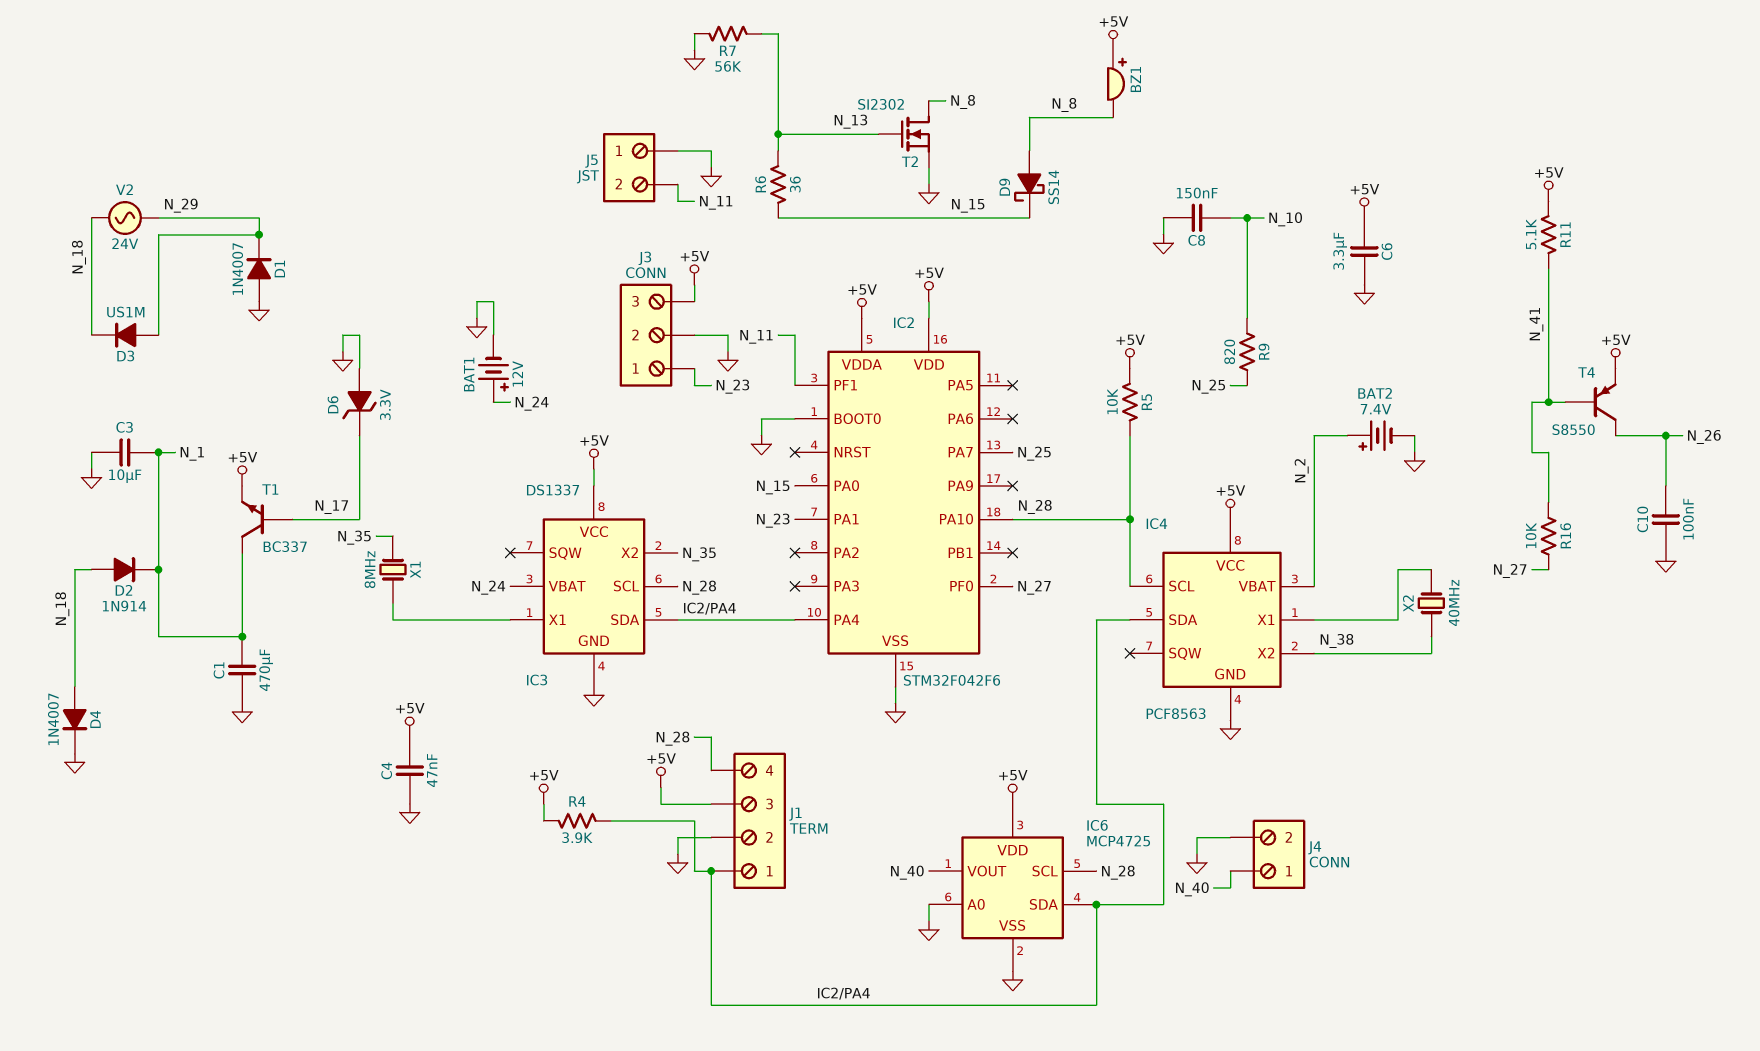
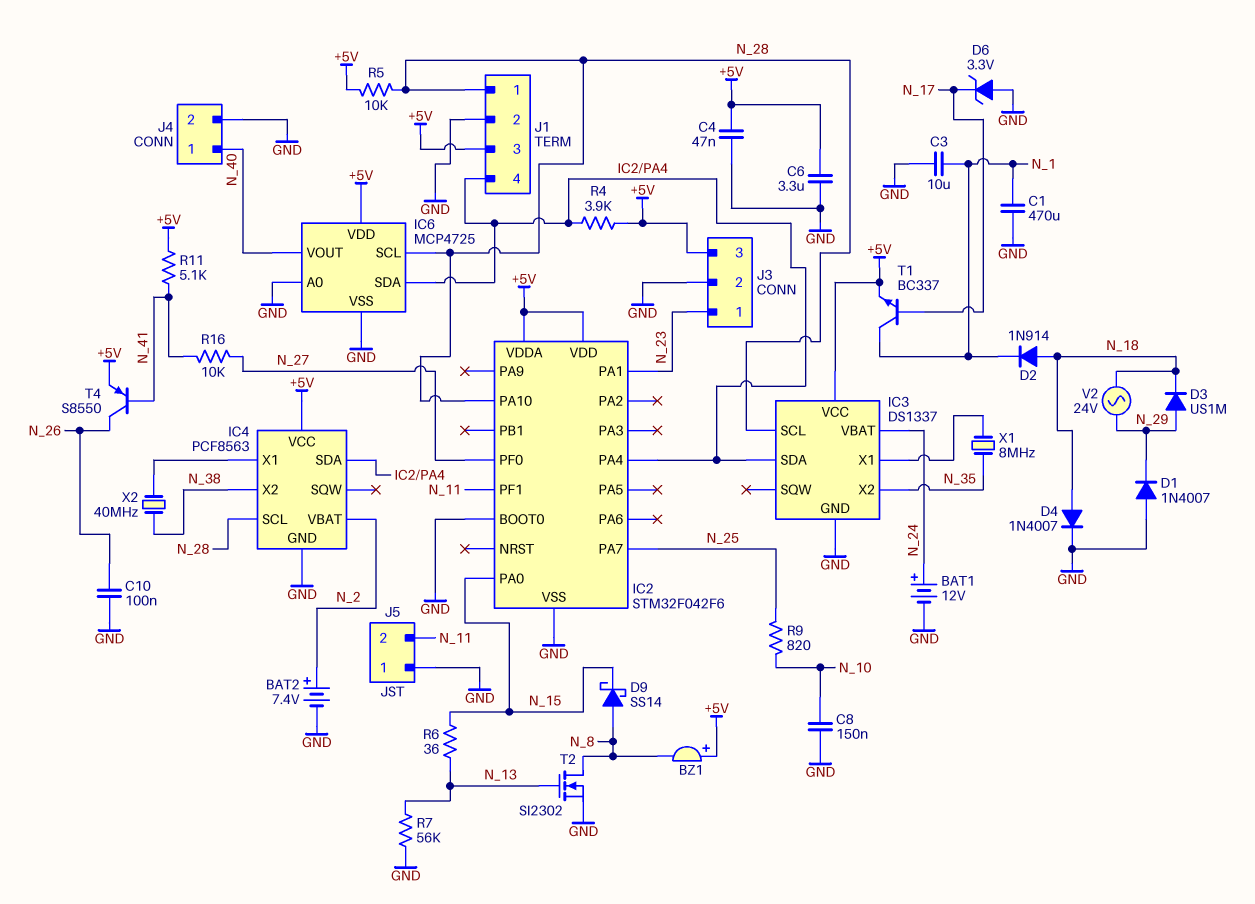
J1 pin 1: IC2/PA4 -> N_28
J1 pin 4: N_28 -> IC2/PA4

